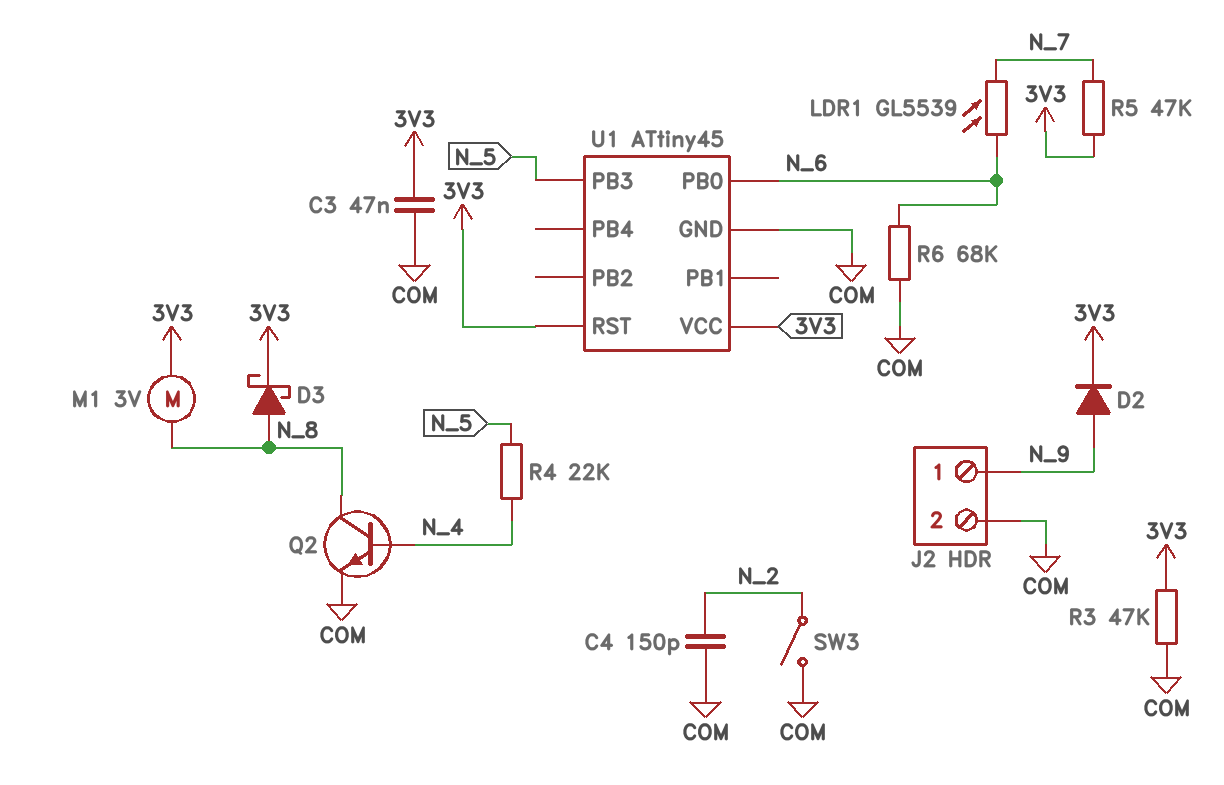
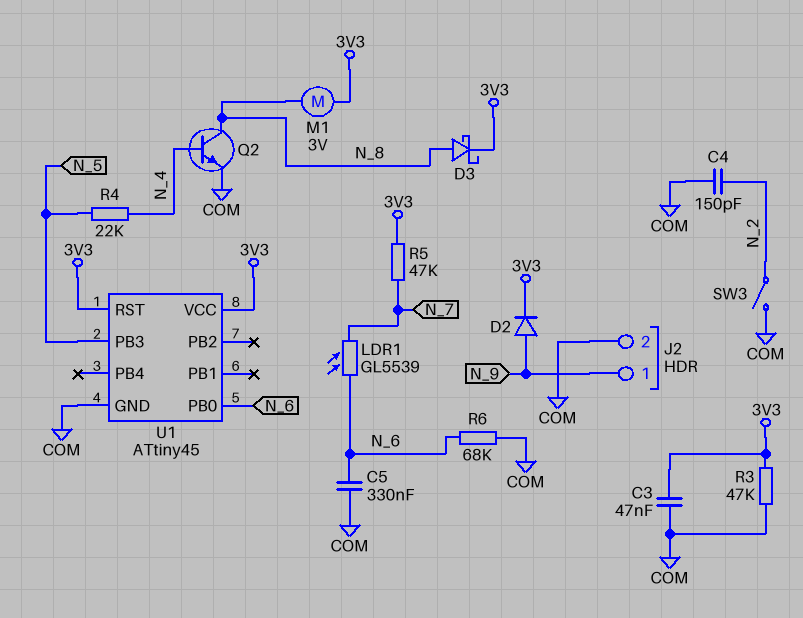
C5: none -> 330nF (COM, N_6)

